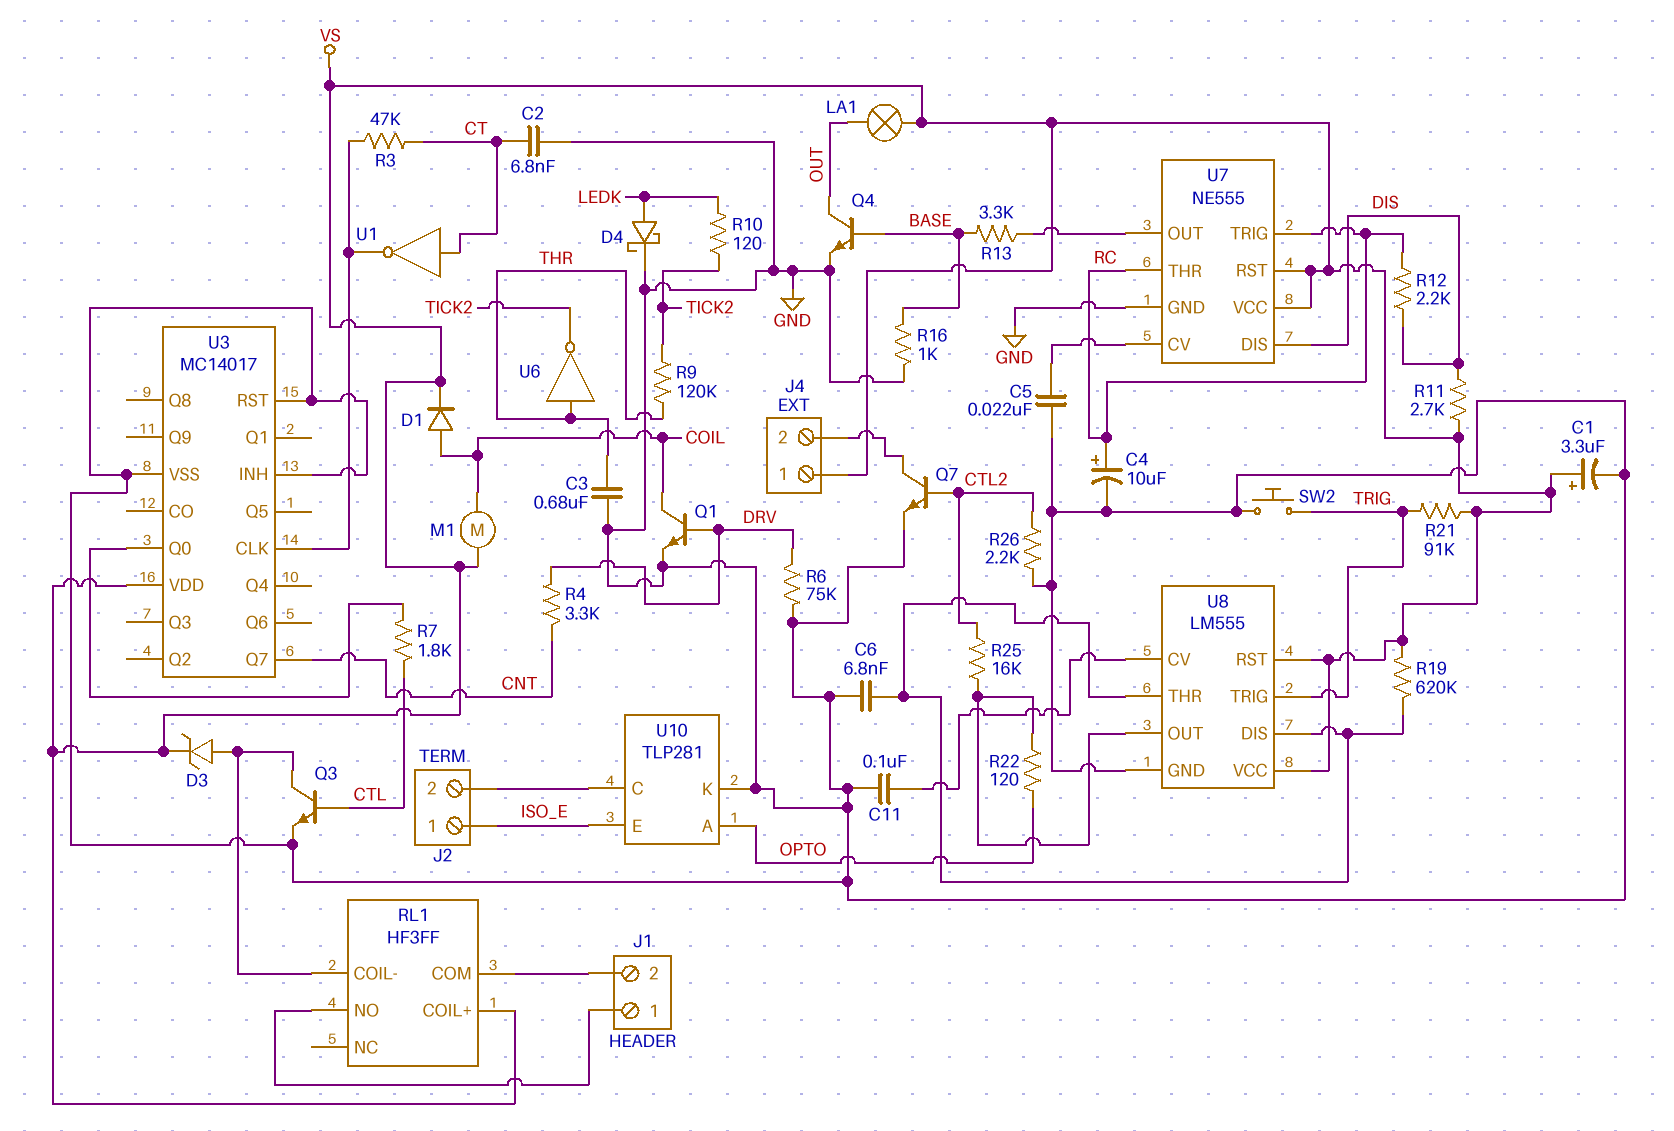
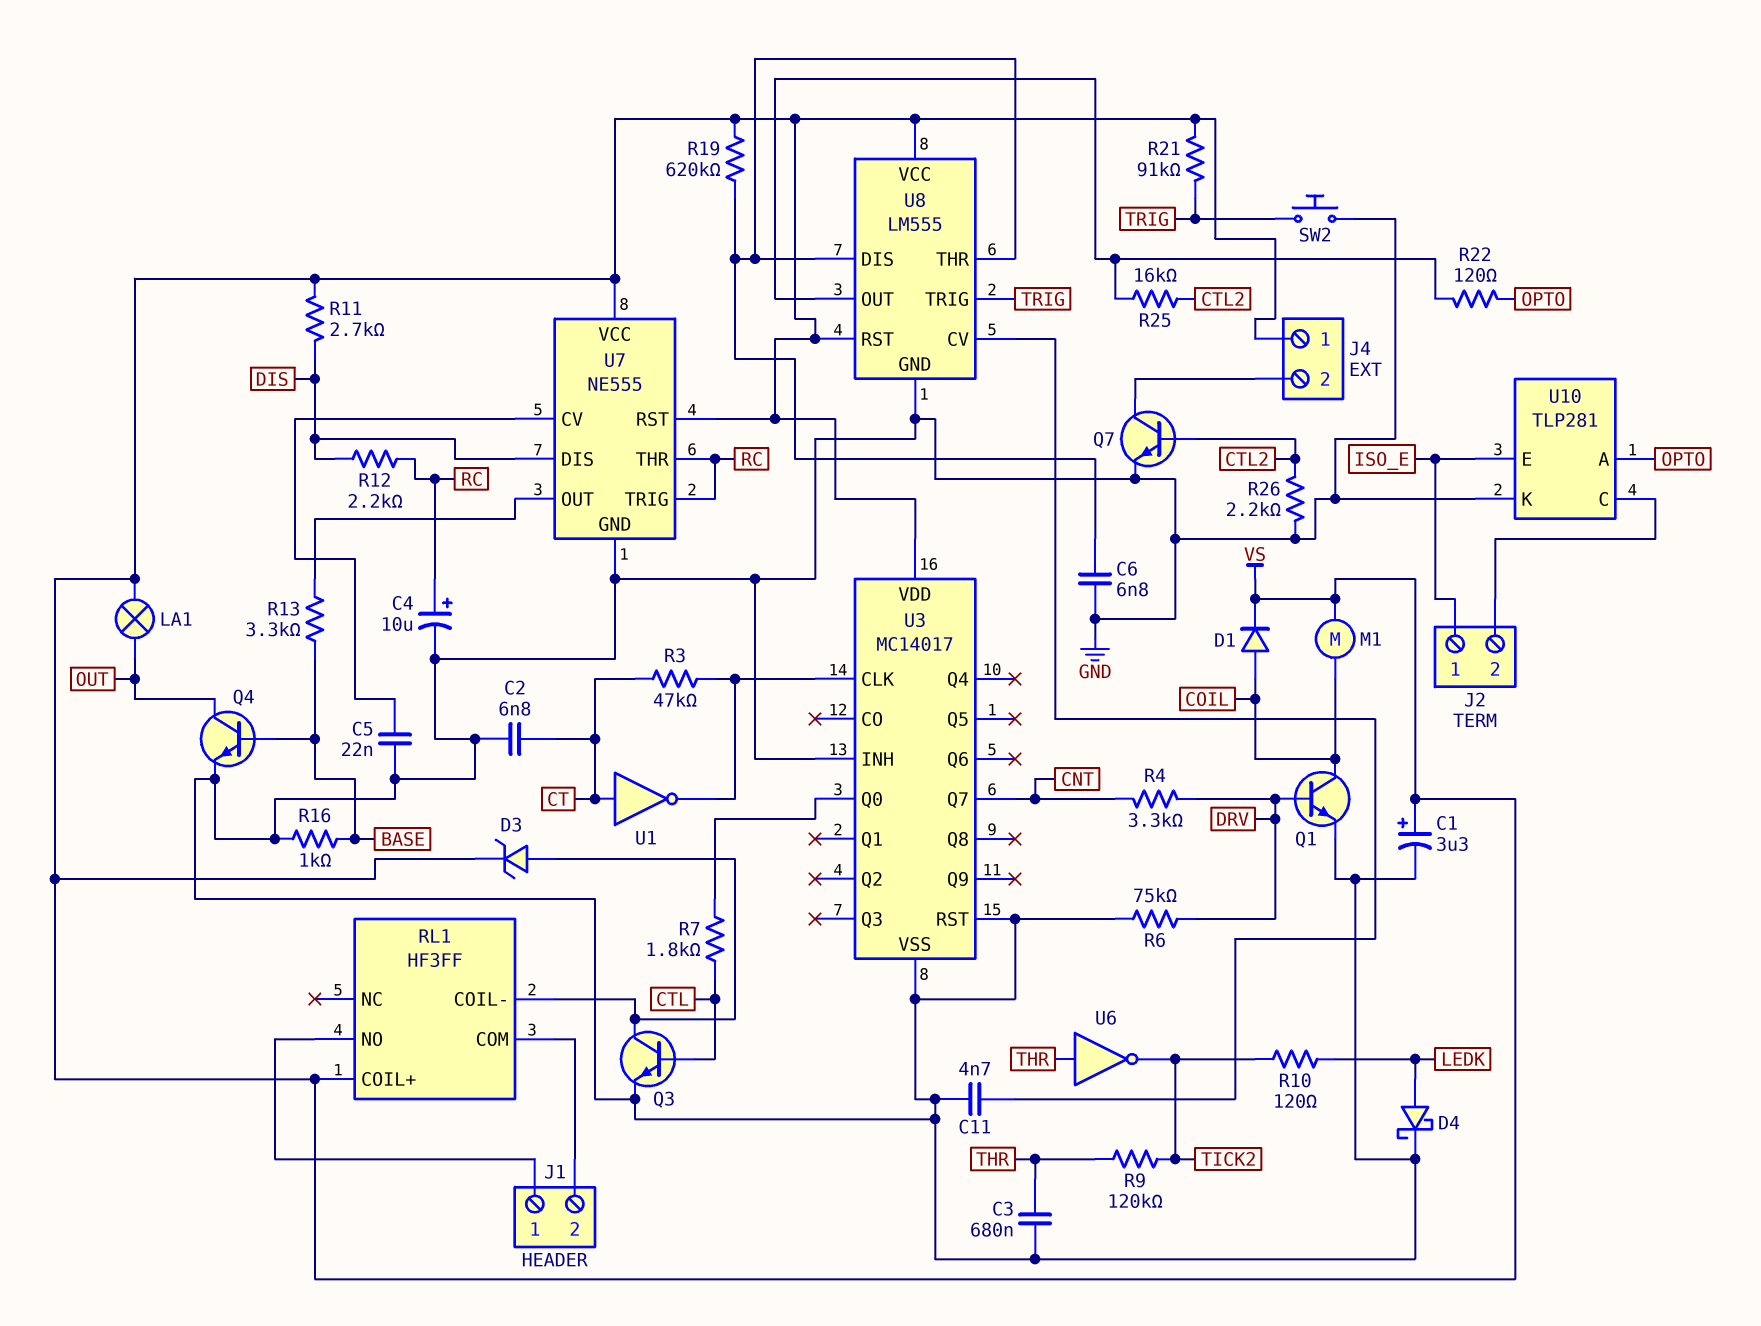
C11: 100nF (GND, U8/CV) -> 4.7nF (GND, U8/CV)

